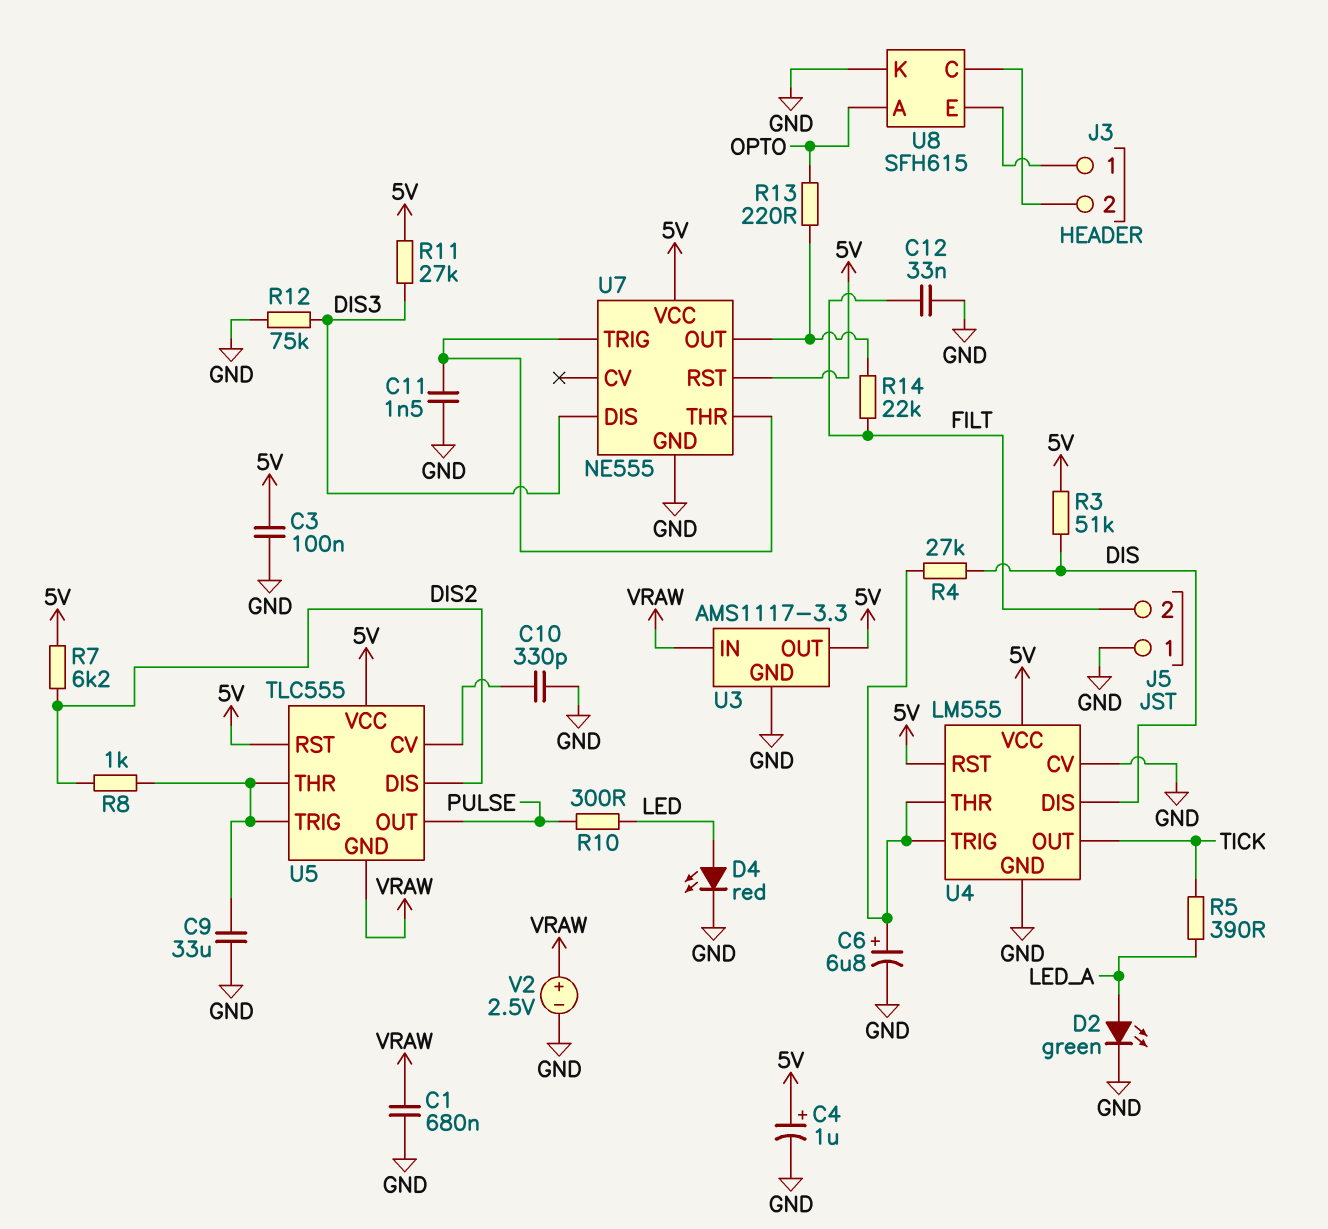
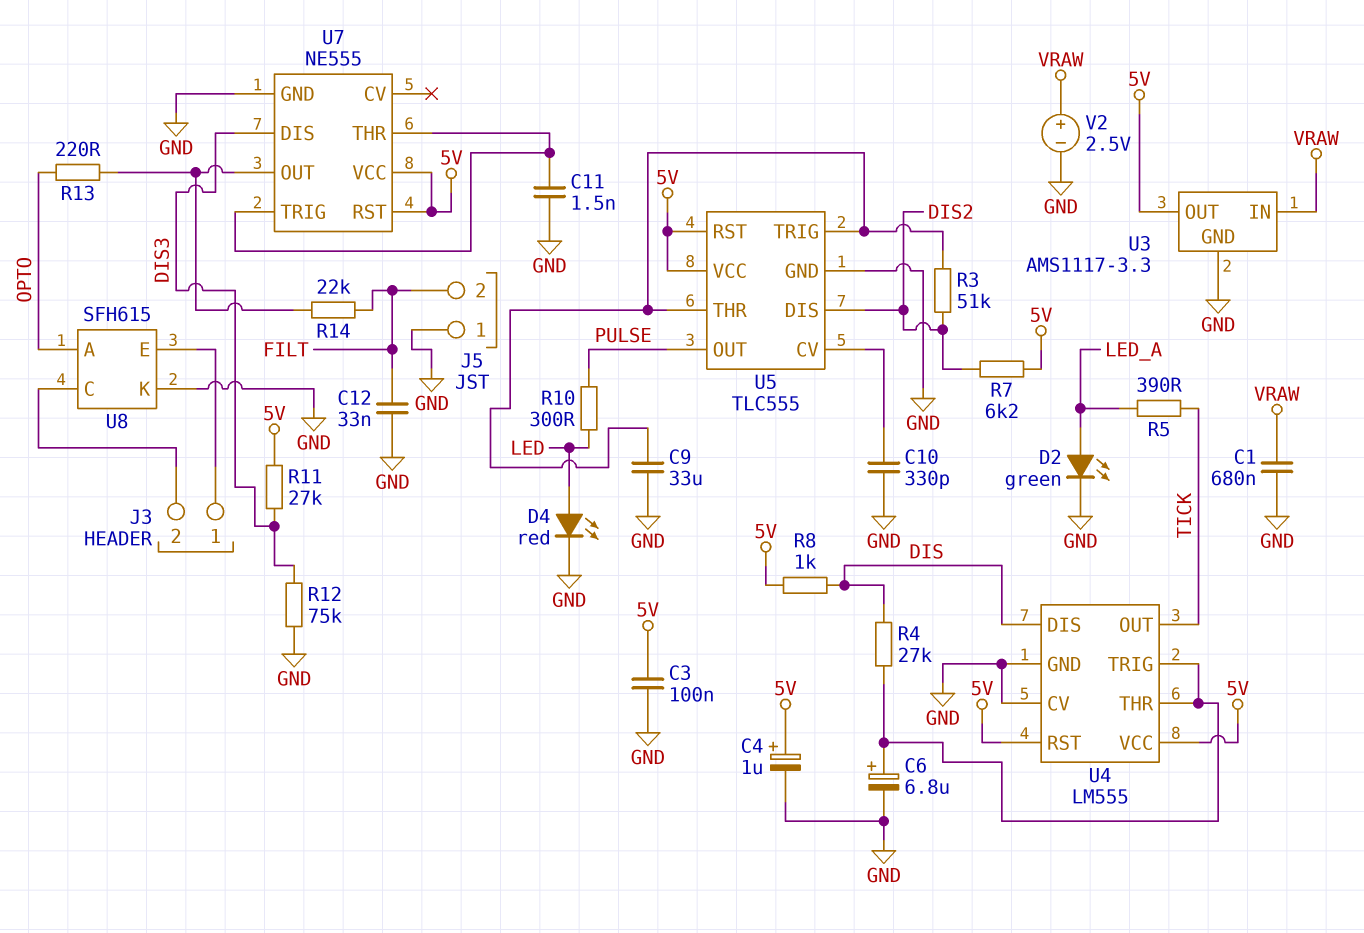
R3: 51k (5V, DIS) -> 51k (DIS2, U5/THR)
R8: 1k (DIS2, U5/THR) -> 1k (5V, DIS)
U5 pin GND: VRAW -> GND

